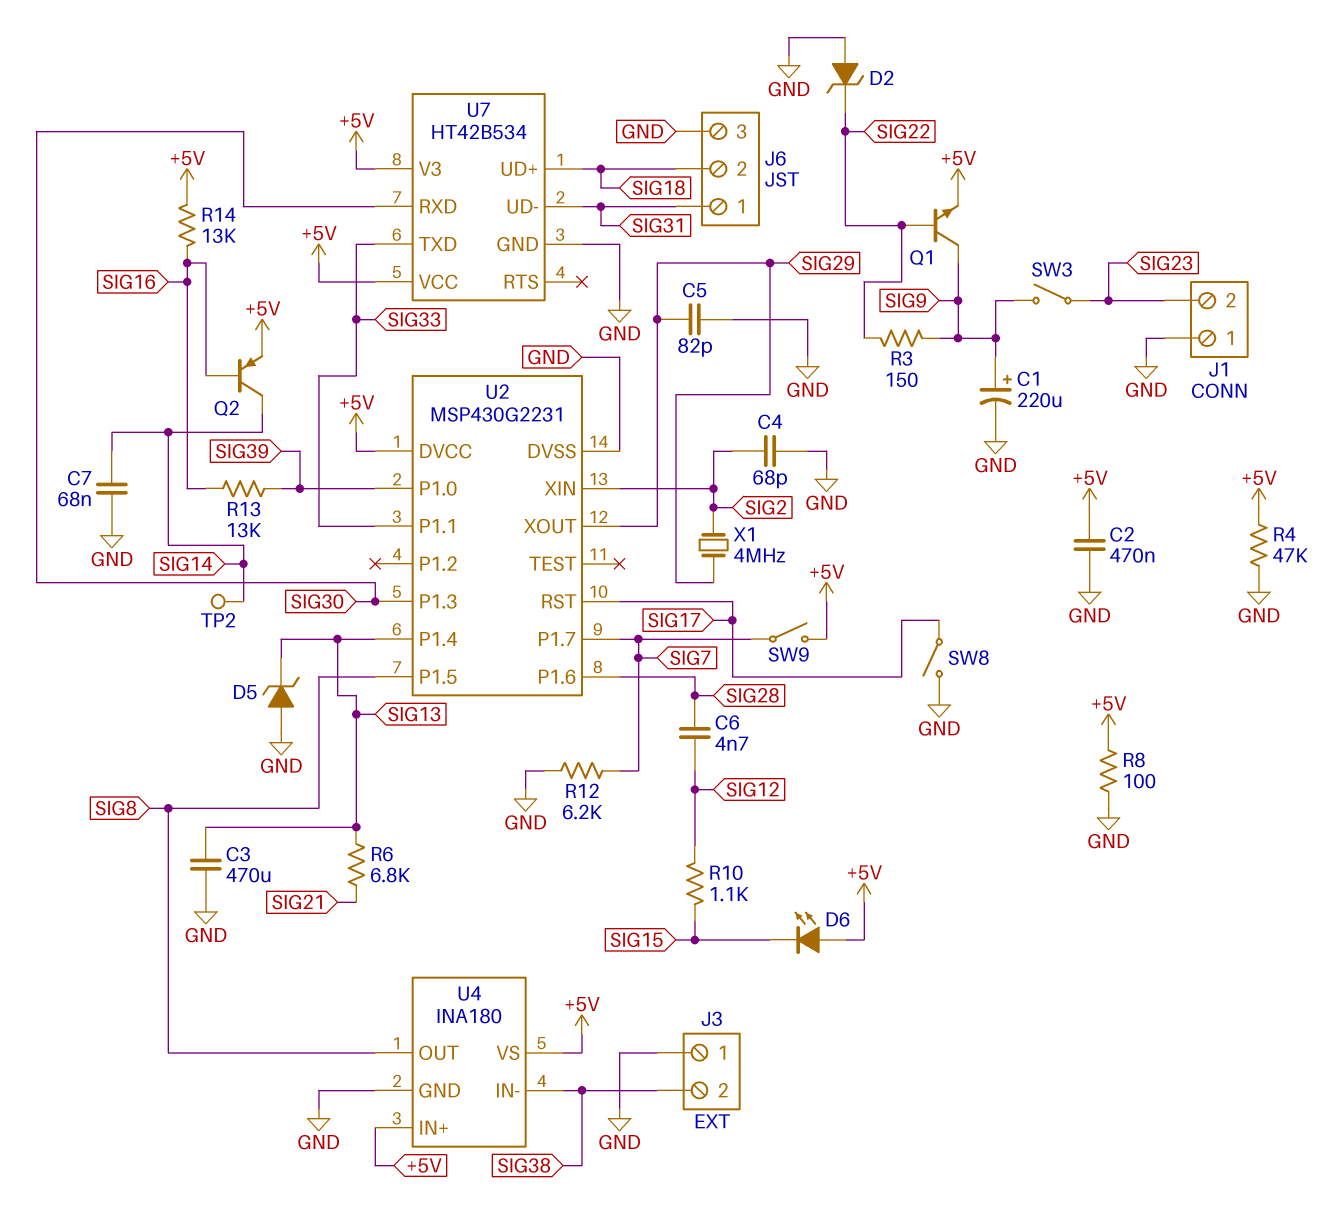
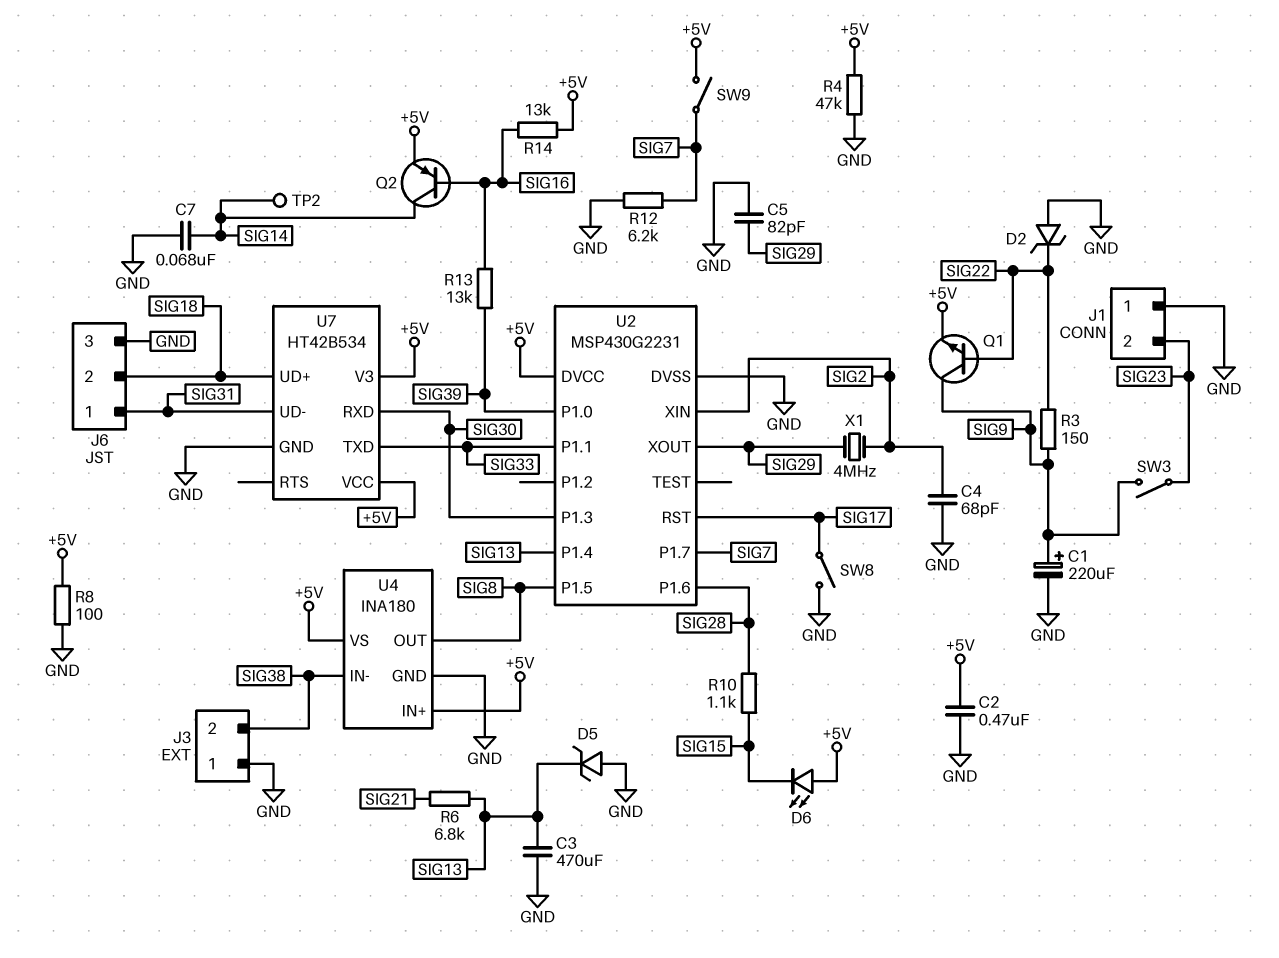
C6: 4.7nF (SIG12, SIG28) -> none
R10: 1.1k (SIG12, SIG15) -> 1.1k (SIG15, SIG28)

